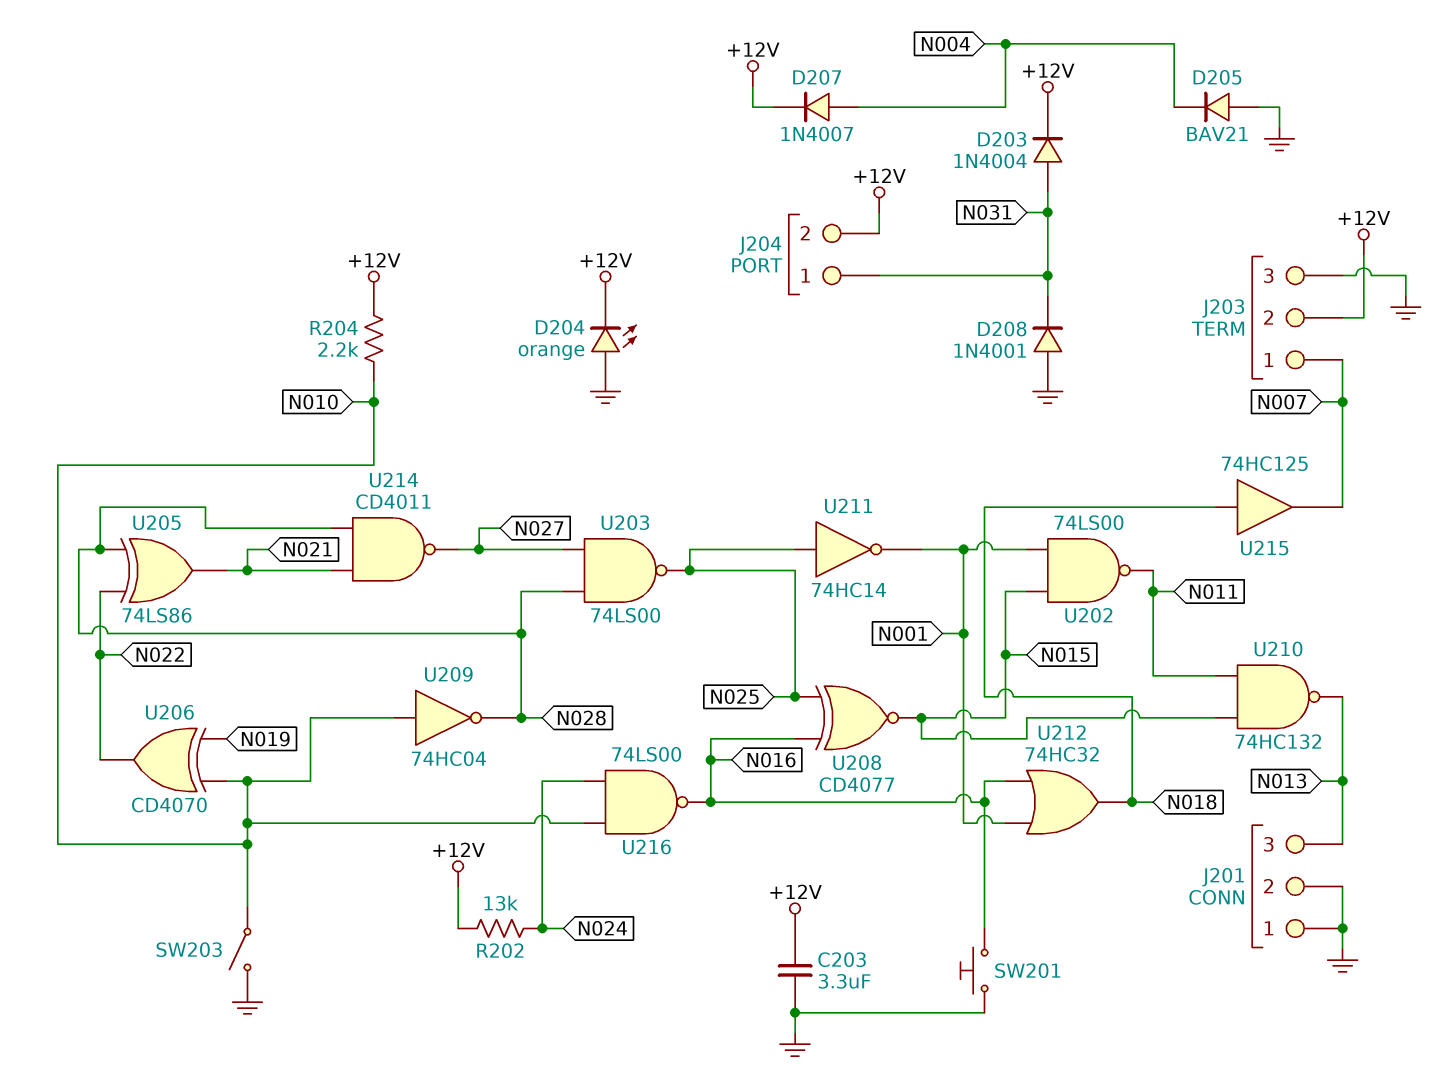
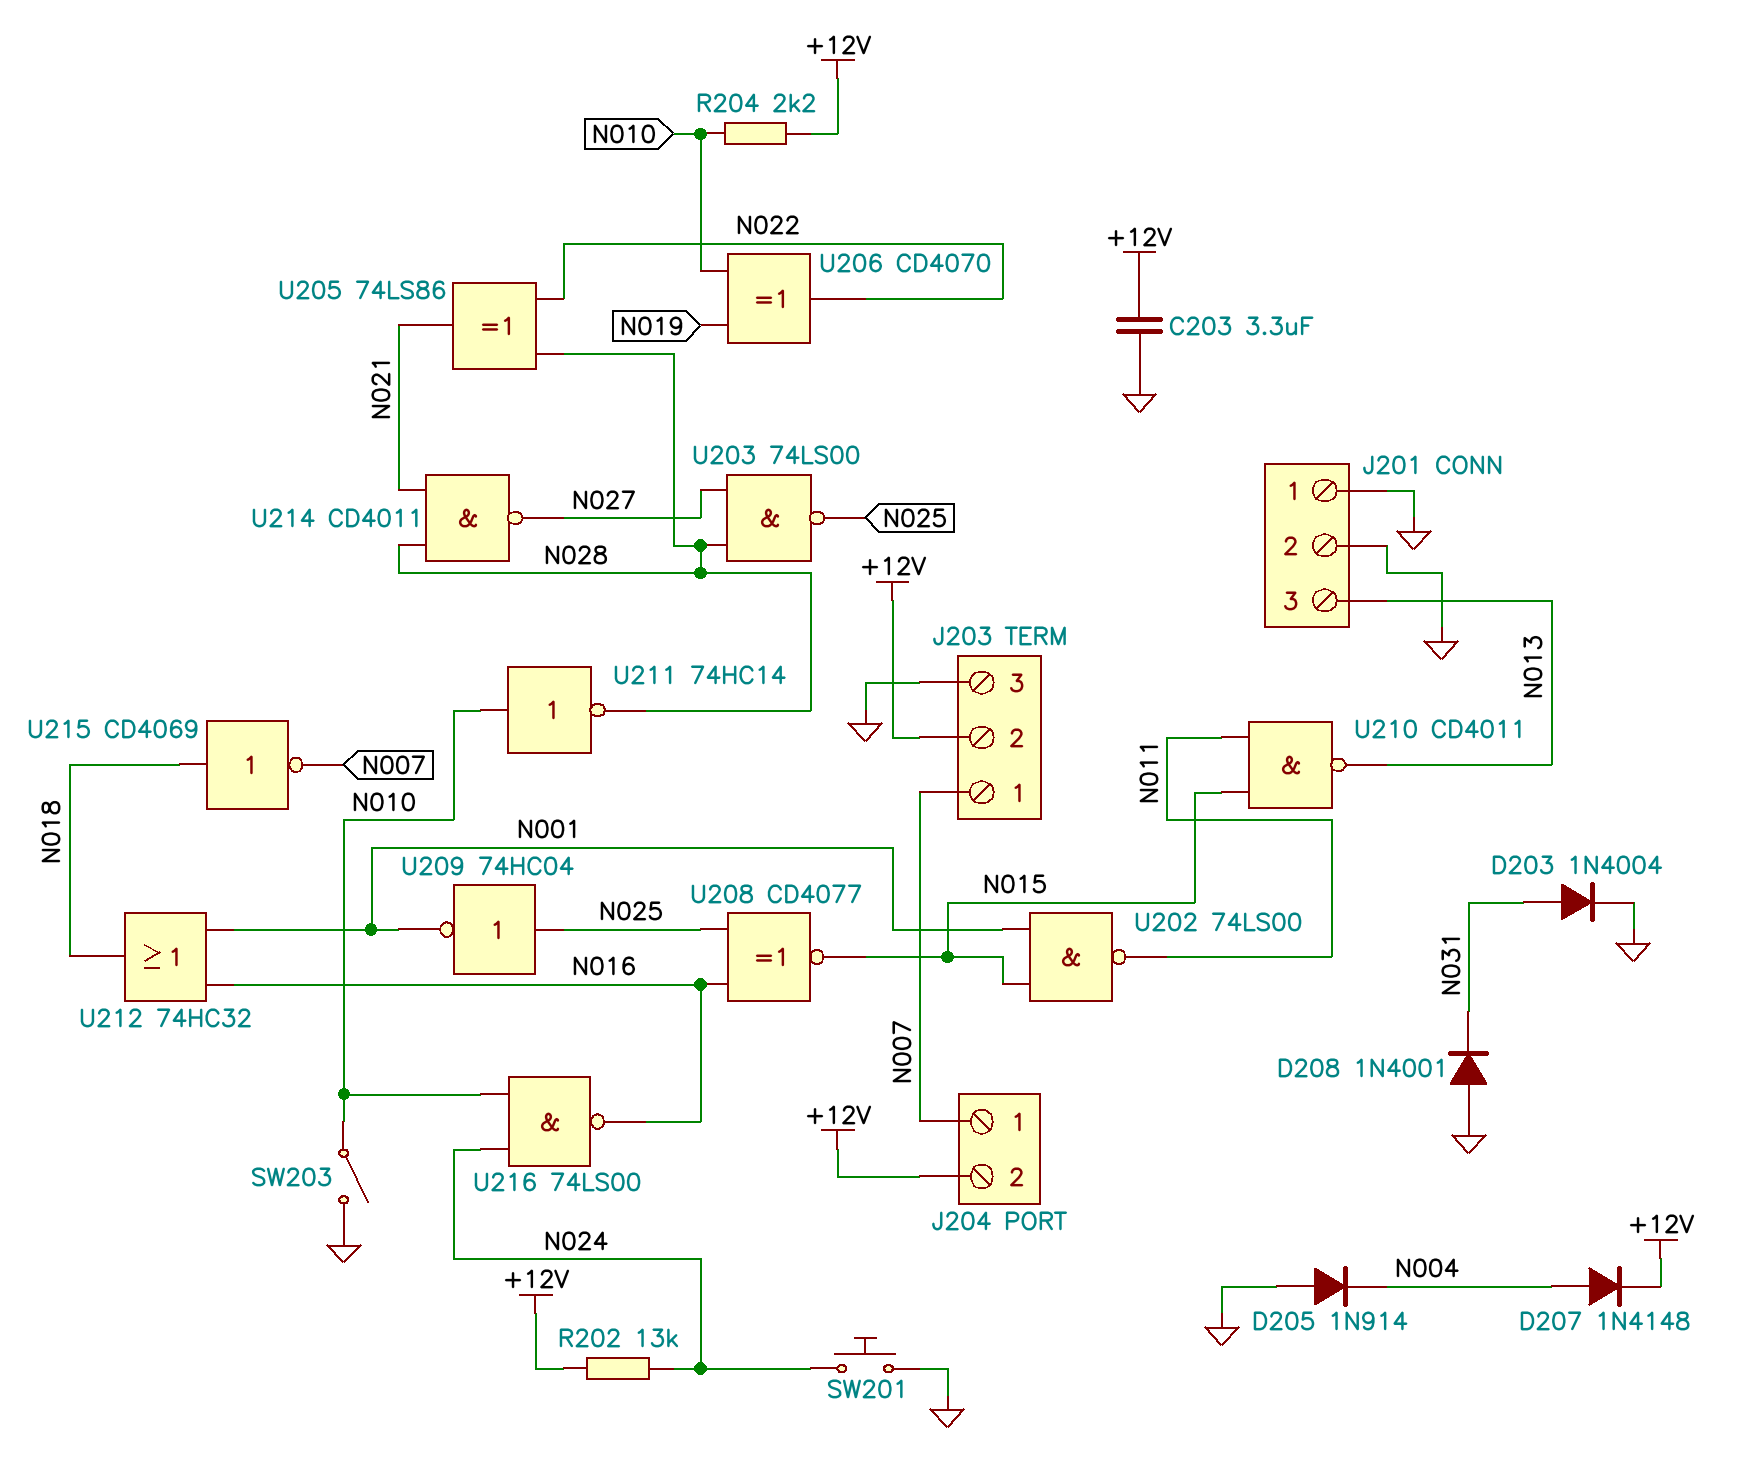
D203: diode 1N4004 (A N031, K +12V) -> diode 1N4004 (A N031, K GND)
D204: LED orange (A GND, K +12V) -> none
D205: diode BAV21 (A GND, K N004) -> diode 1N914 (A GND, K N004)
D207: diode 1N4007 (A N004, K +12V) -> diode 1N4148 (A N004, K +12V)
J204 pin 1: N031 -> N007
SW201: button (GND, N016) -> button (GND, N024)
U209: NOT 74HC04 (in N010, out N028) -> NOT 74HC04 (in N025, out N001)
U210: NAND 74HC132 (in N011, in N015, out N013) -> NAND CD4011 (in N011, in N015, out N013)
U211: NOT 74HC14 (in N025, out N001) -> NOT 74HC14 (in N010, out N028)
U215: buffer 74HC125 (in N018, out N007) -> NOT CD4069 (in N018, out N007)

